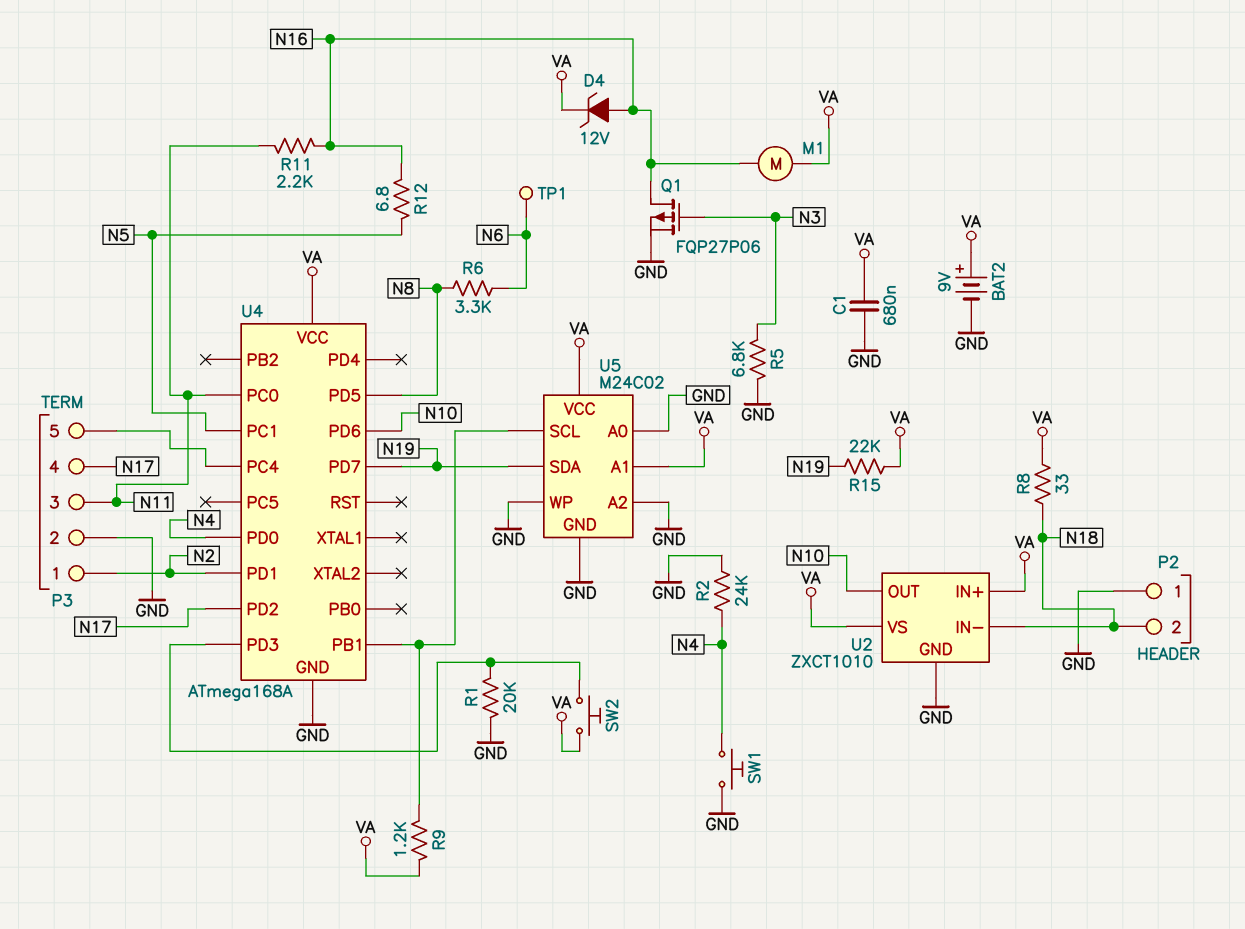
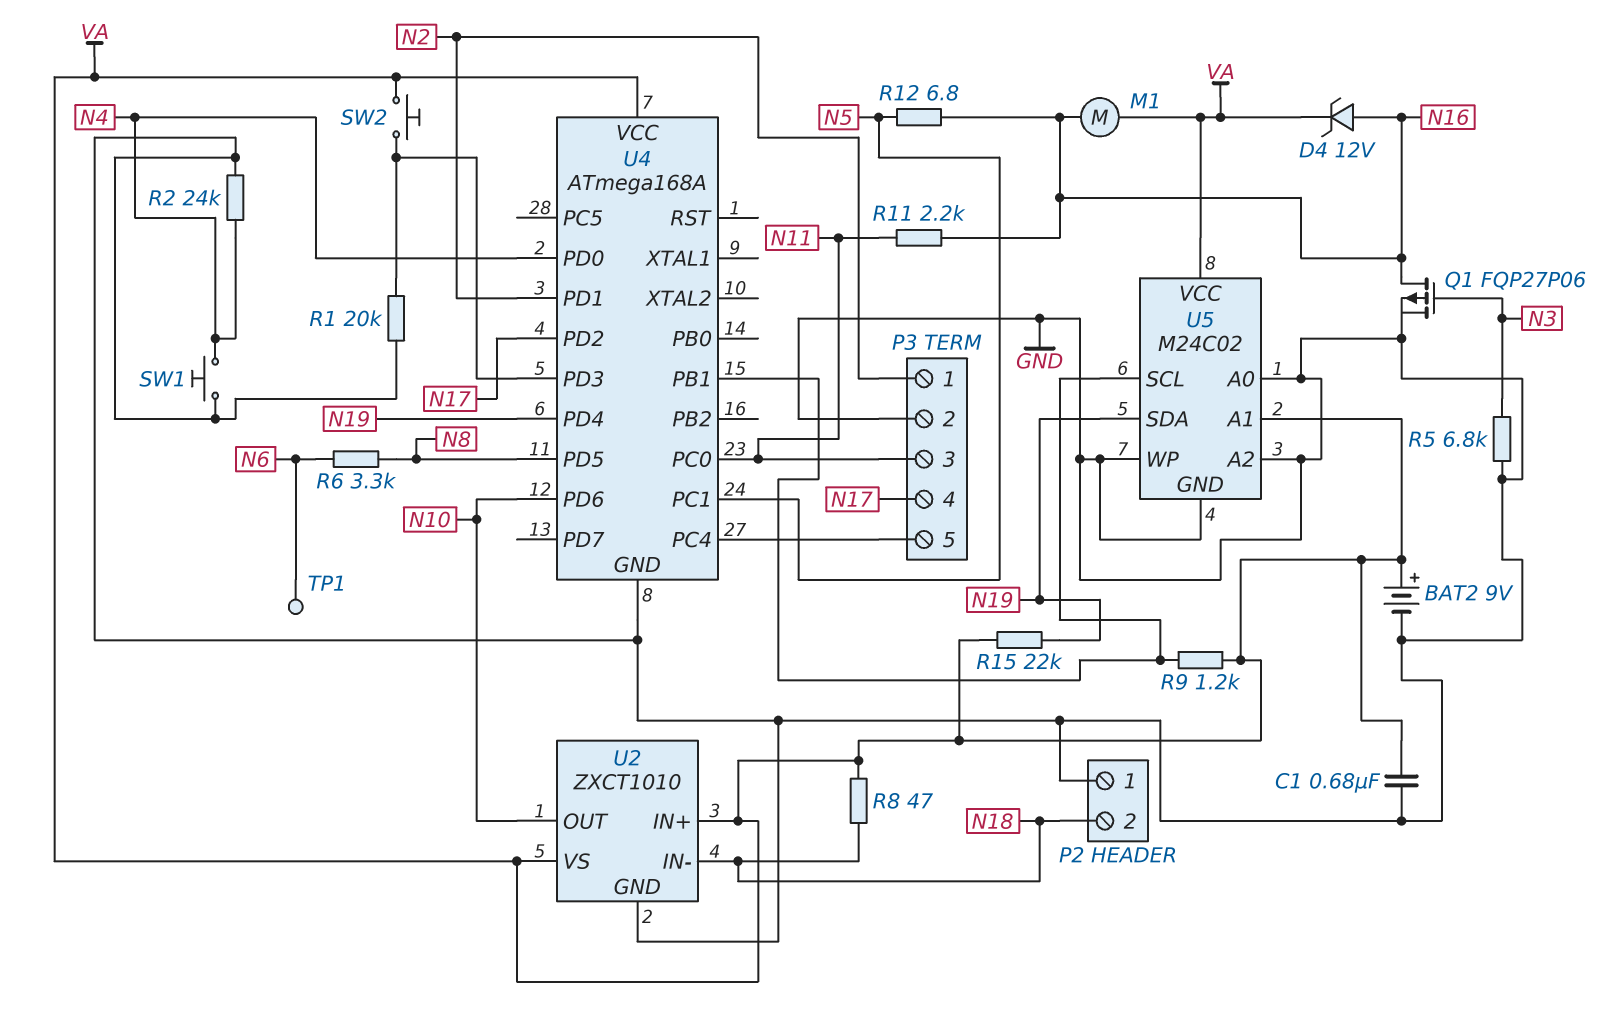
R8: 33 (N18, VA) -> 47 (N18, VA)
U4 pin PD4: none -> N19
U4 pin PD7: N19 -> none

